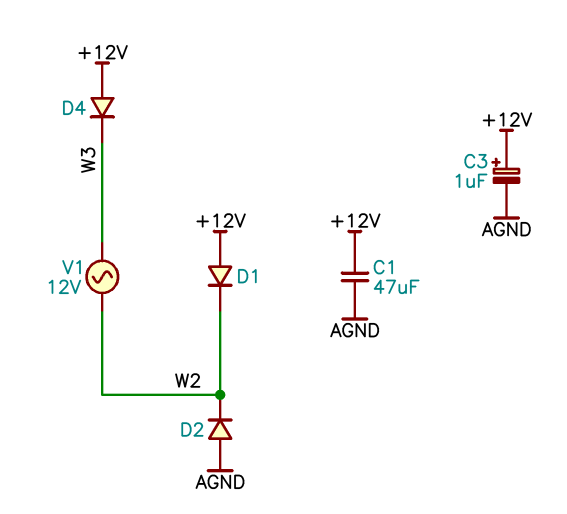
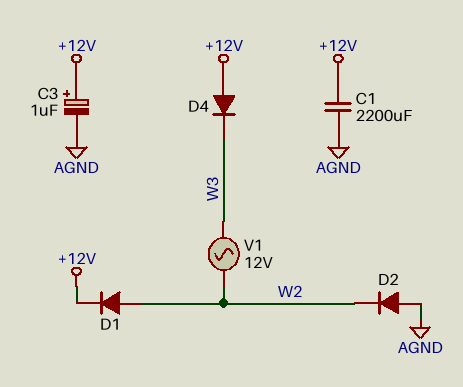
C1: 47uF (+12V, AGND) -> 2200uF (+12V, AGND)
D1: diode (A +12V, K W2) -> diode (A W2, K +12V)

